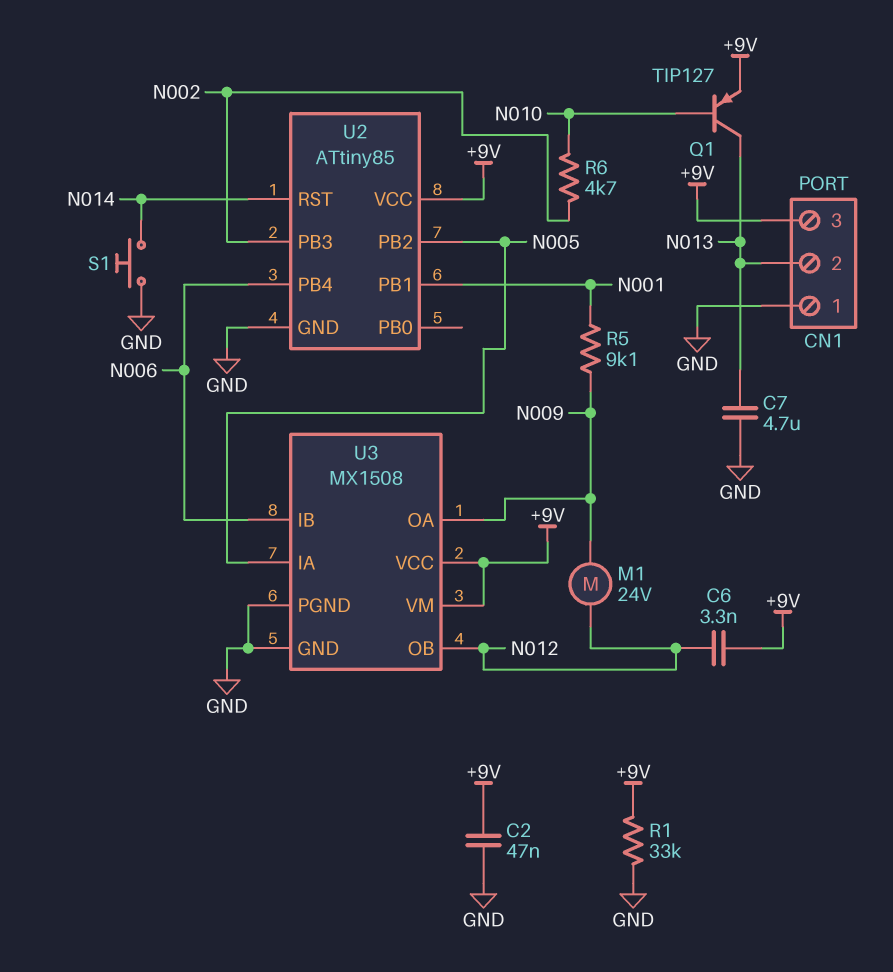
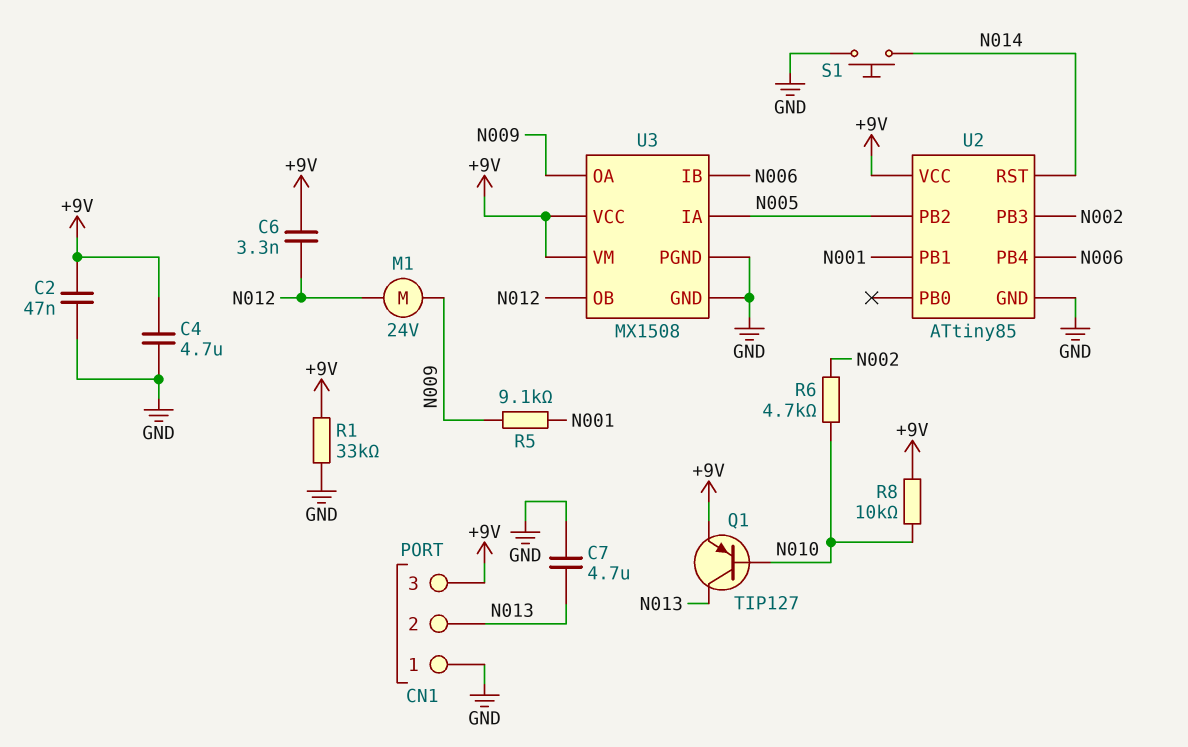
C4: none -> 4.7uF (+9V, GND)
R8: none -> 10k (+9V, N010)

